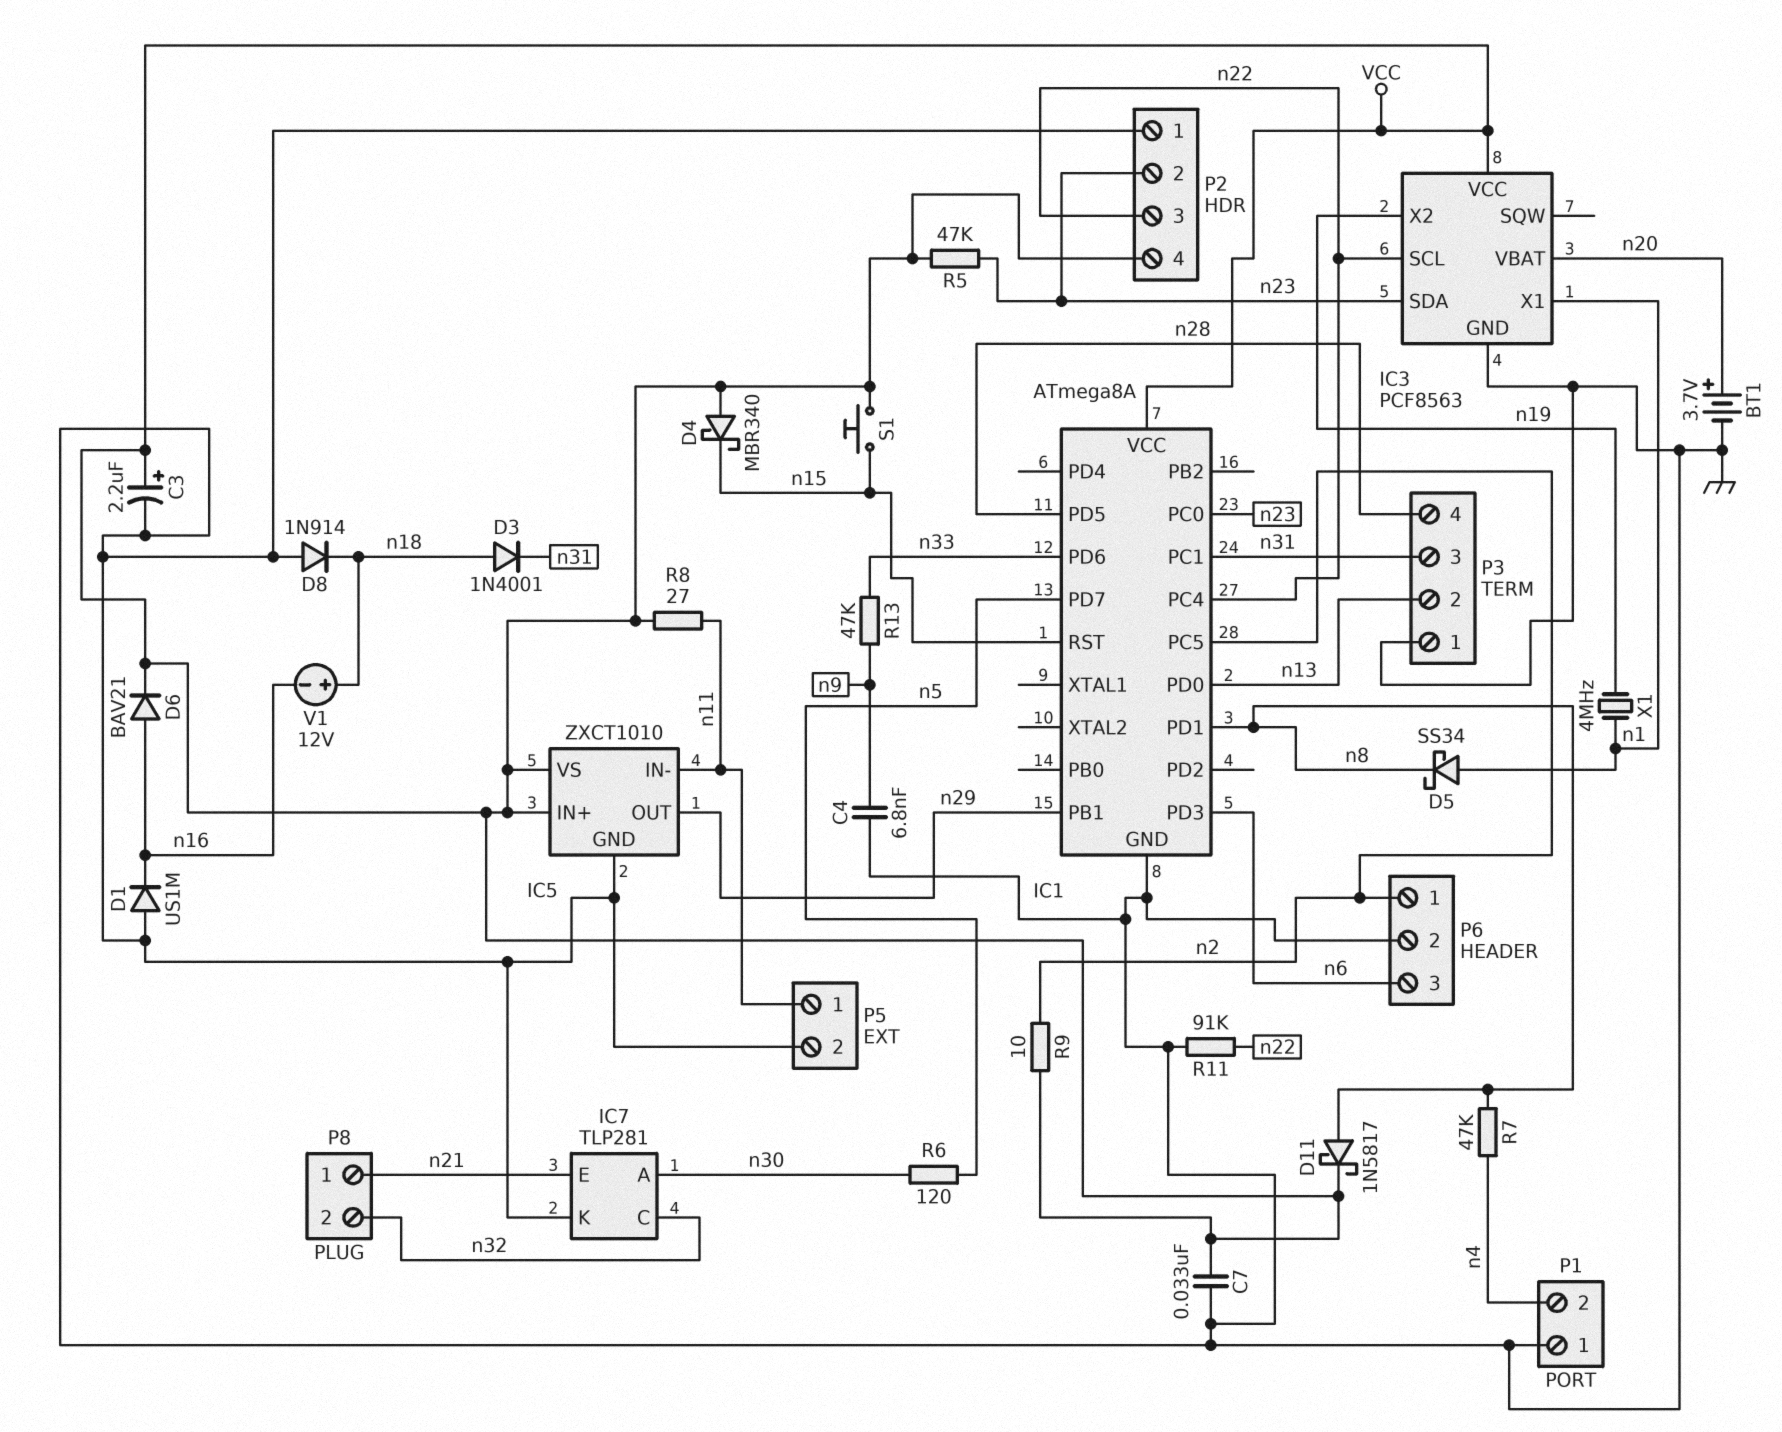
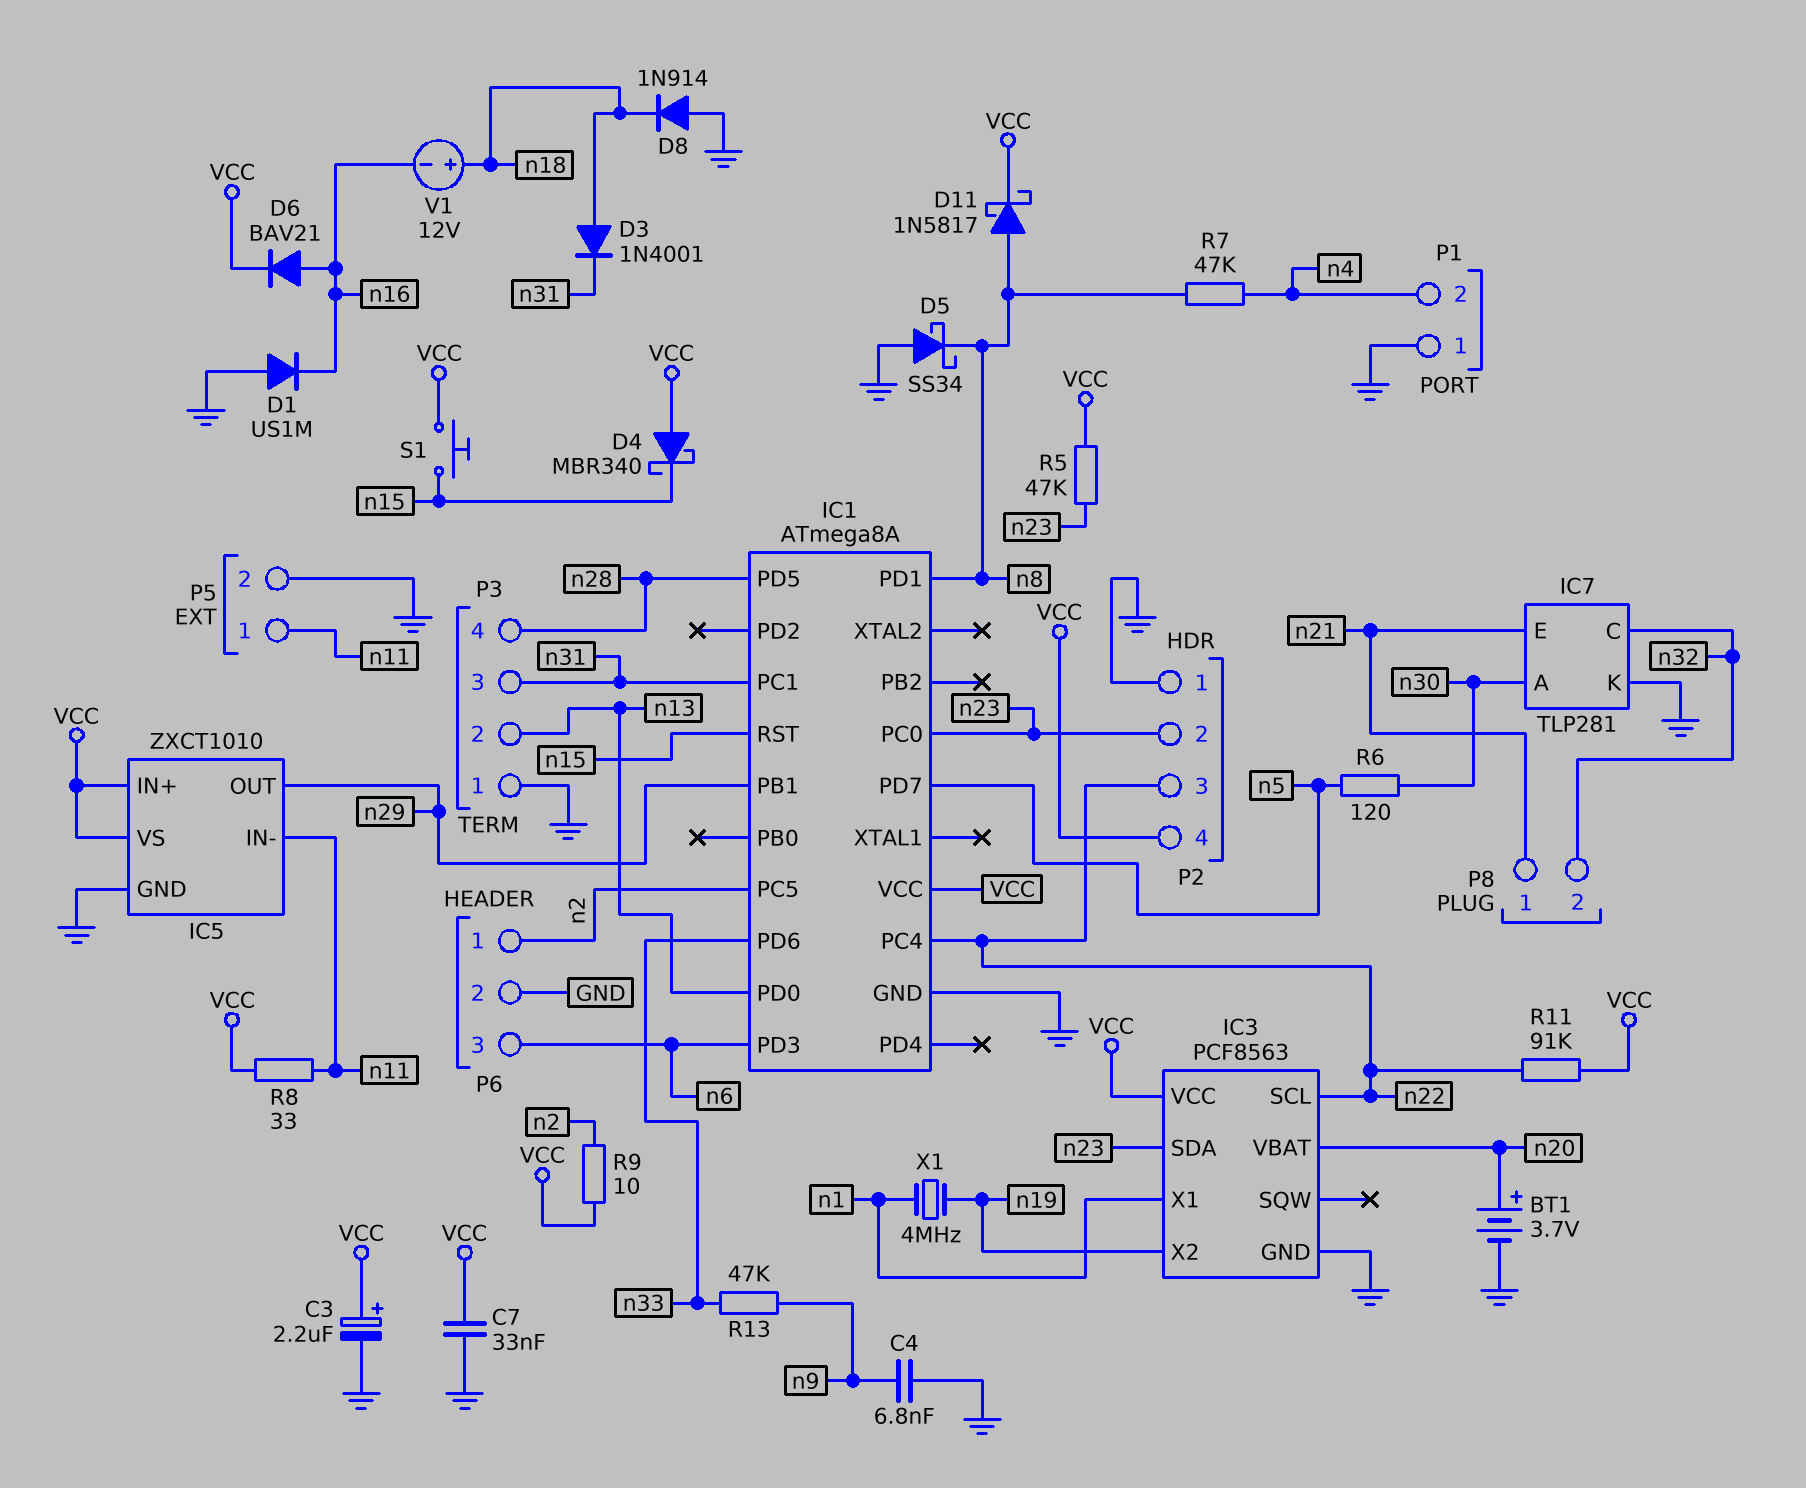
D5: schottky SS34 (A n1, K n8) -> schottky SS34 (A GND, K n8)
R8: 27 (VCC, n11) -> 33 (VCC, n11)
R11: 91k (GND, n22) -> 91k (VCC, n22)

